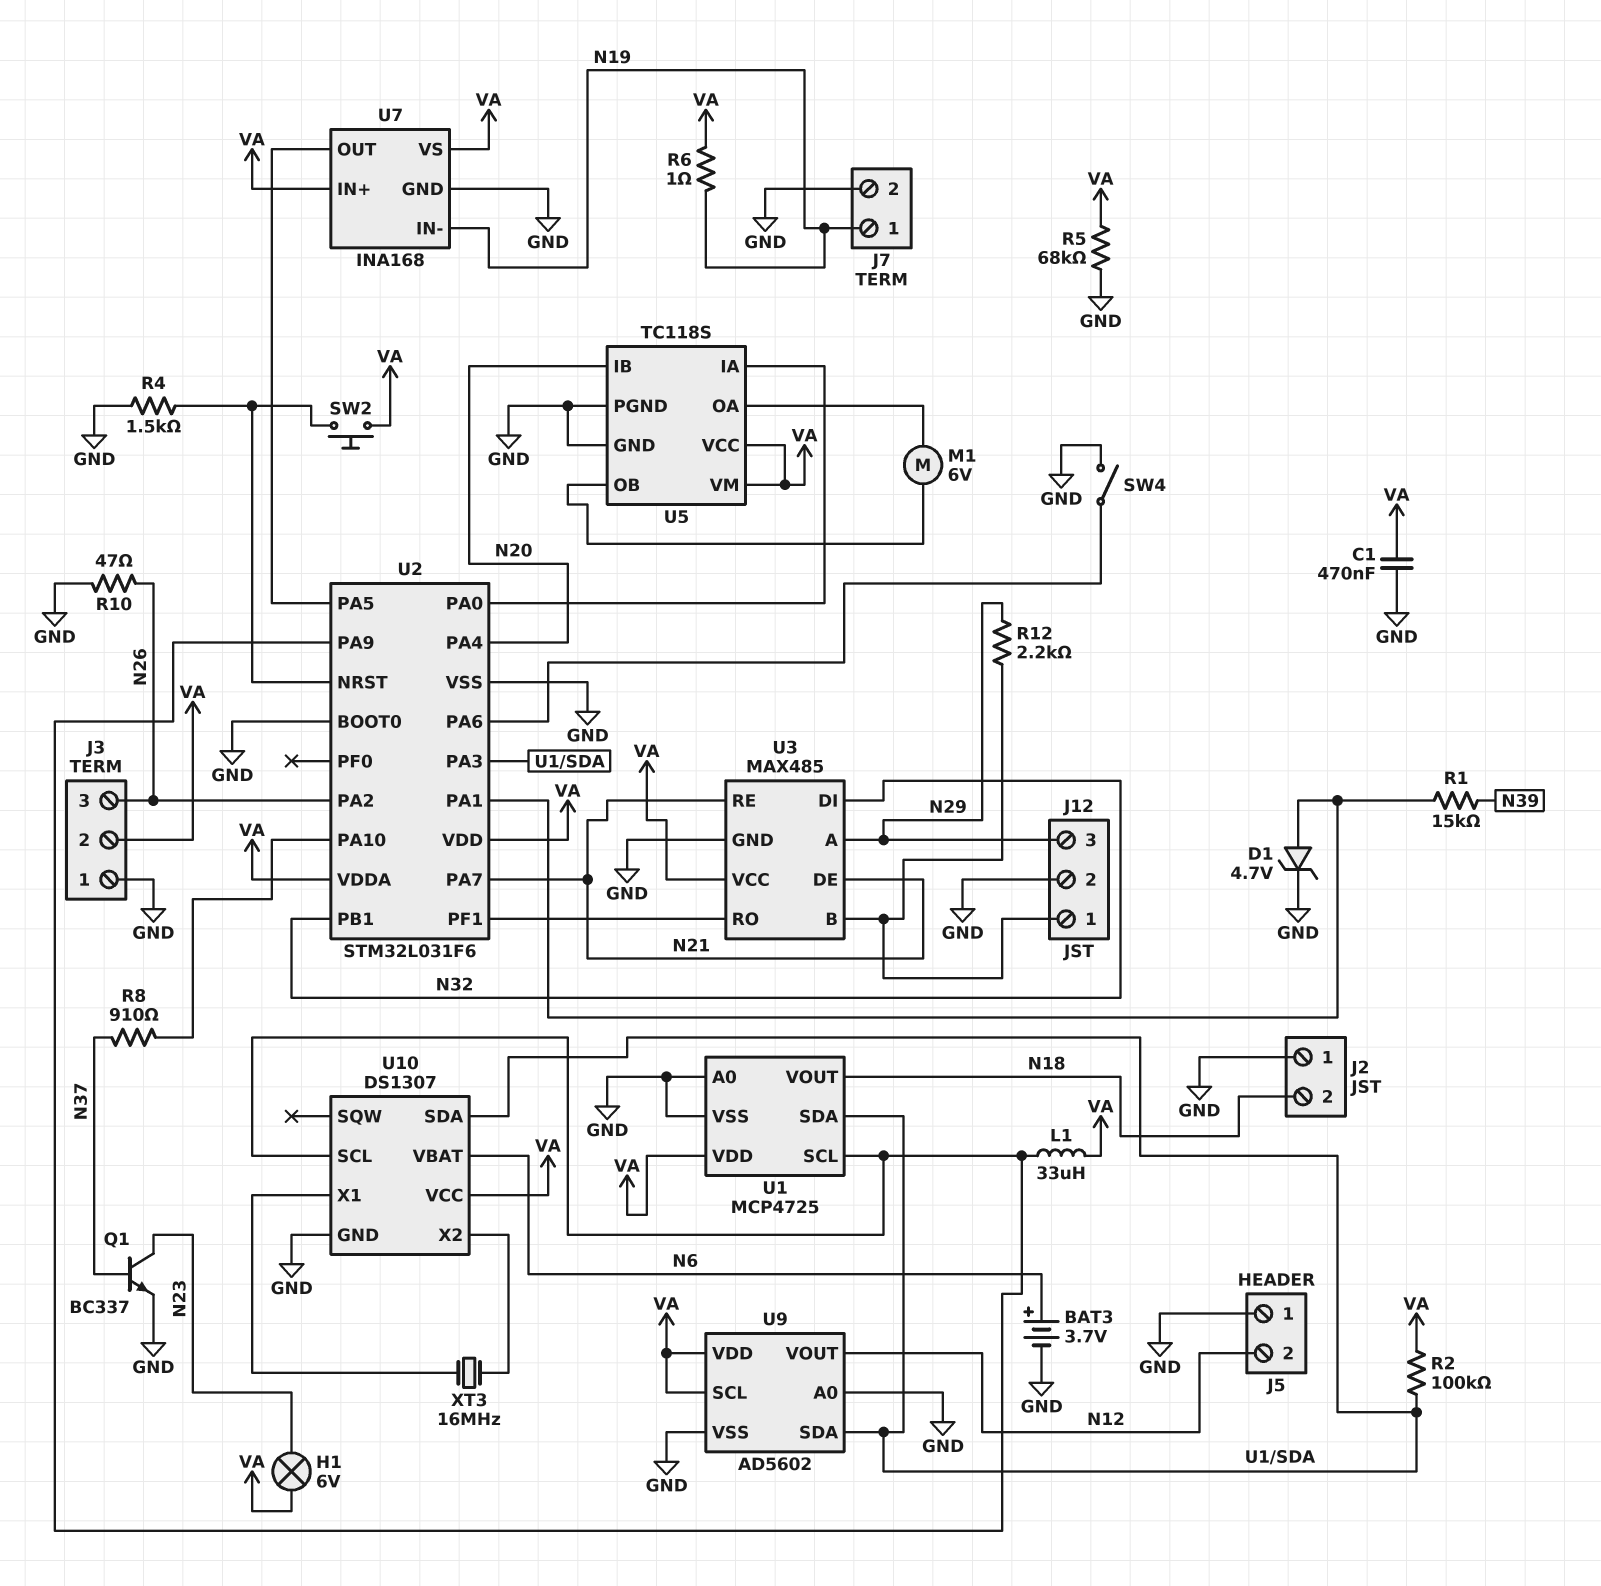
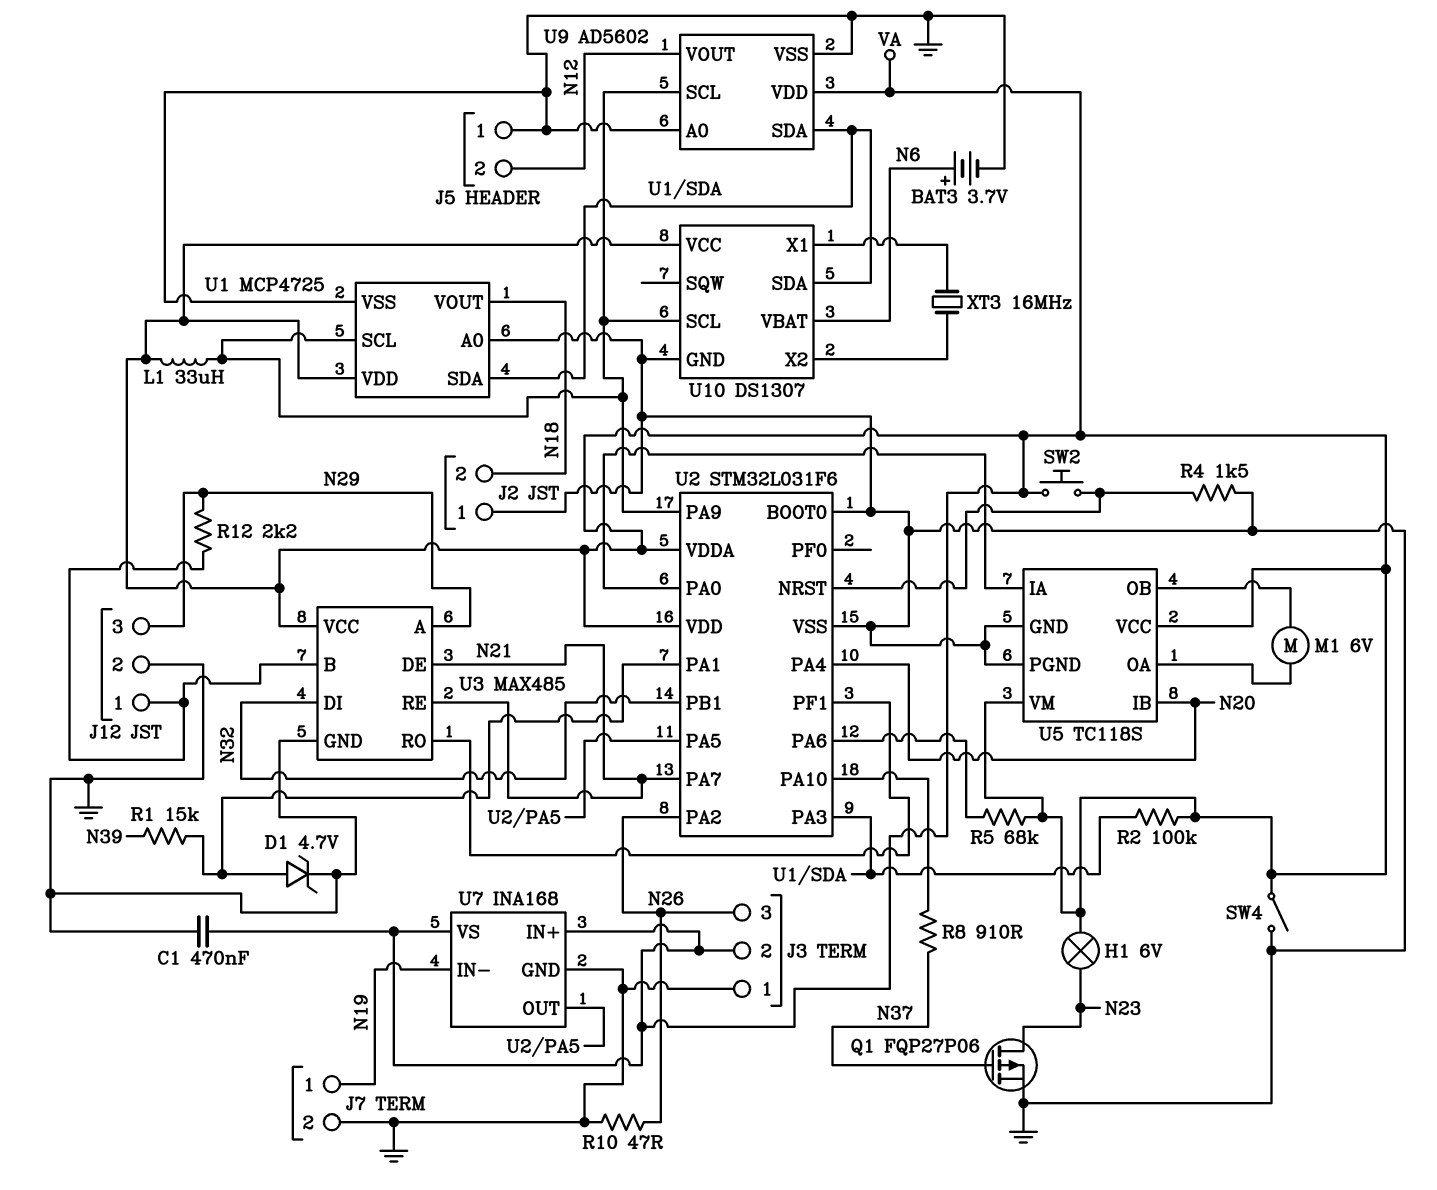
Q1: NPN BC337 (B N37, C N23, E GND) -> PMOS FQP27P06 (G N37, D N23, S GND)
R5: 68k (GND, VA) -> 68k (U2/PA6, VA)
R6: 1 (N19, VA) -> none
SW4: switch (GND, U2/PA6) -> switch (GND, VA)
U9 pin SCL: VA -> U1/SCL

